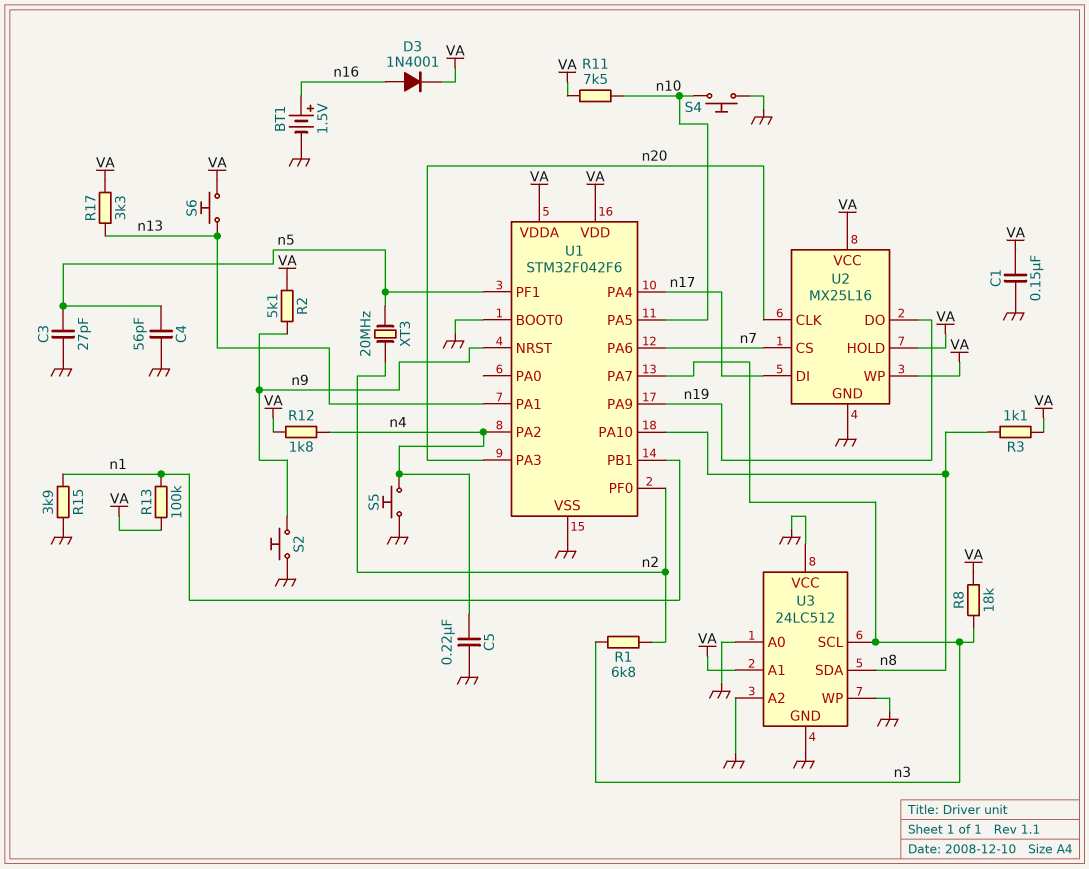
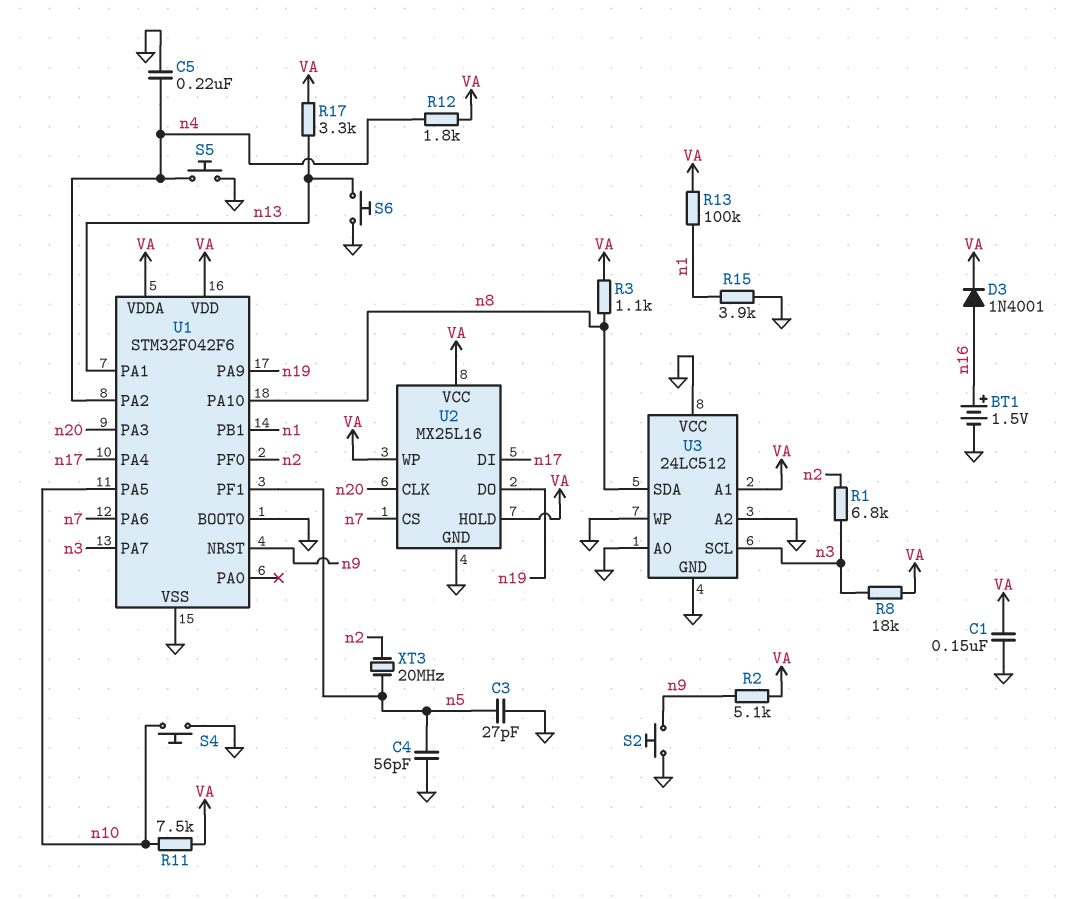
S6: button (VA, n13) -> button (GND, n13)

